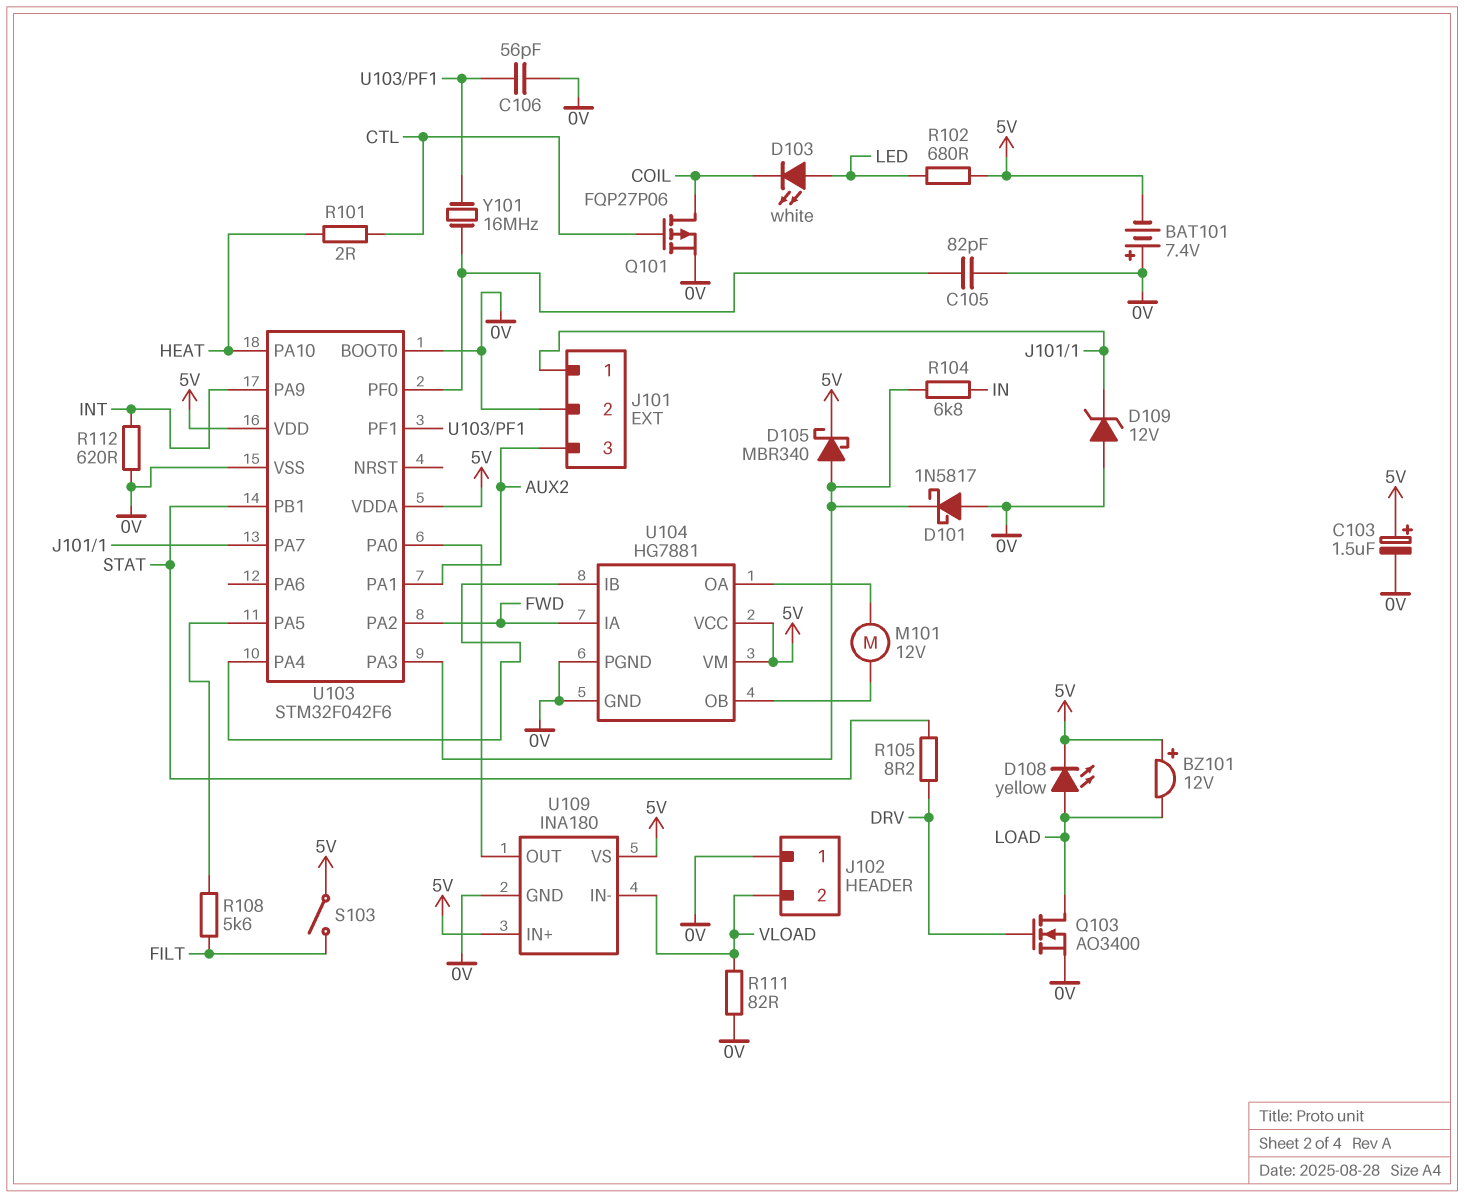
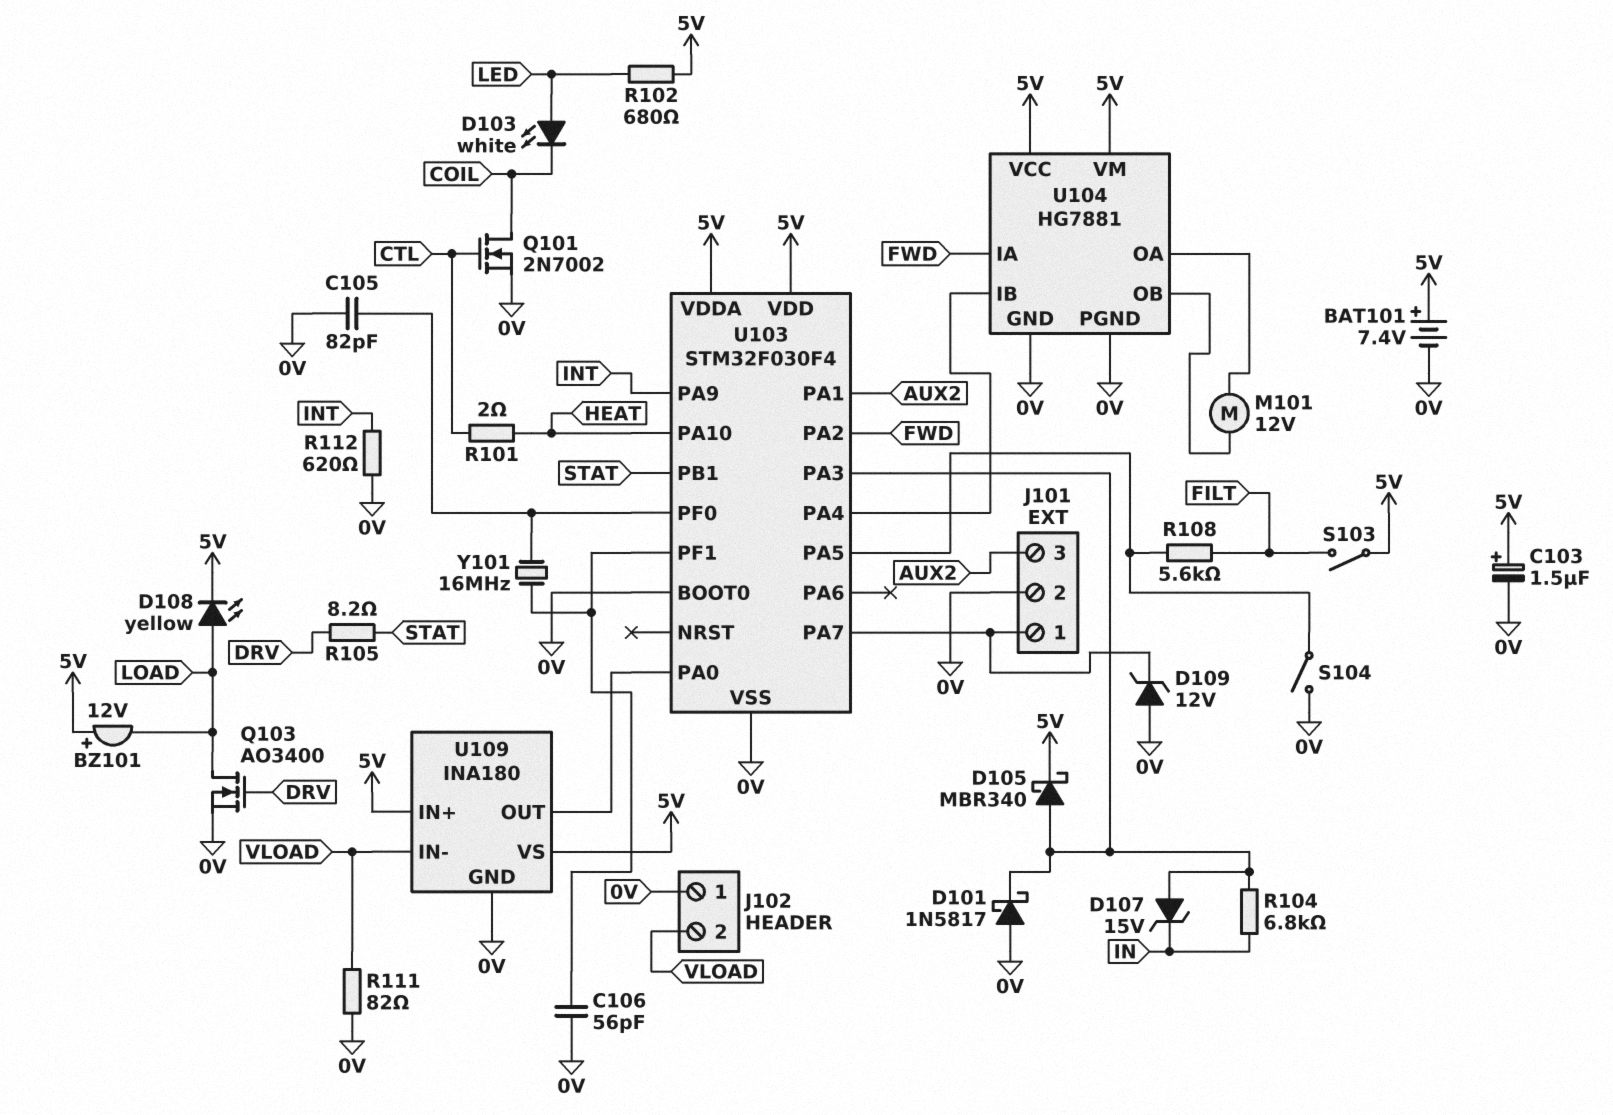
BAT101: 7.4V (plus 0V, minus 5V) -> 7.4V (plus 5V, minus 0V)
D107: none -> zener 15V (A U103/PA3, K IN)
Q101: PMOS FQP27P06 (G CTL, D COIL, S 0V) -> NMOS 2N7002 (G CTL, D COIL, S 0V)
S104: none -> switch (0V, U103/PA5)
U103: STM32F042F6 -> STM32F030F4

